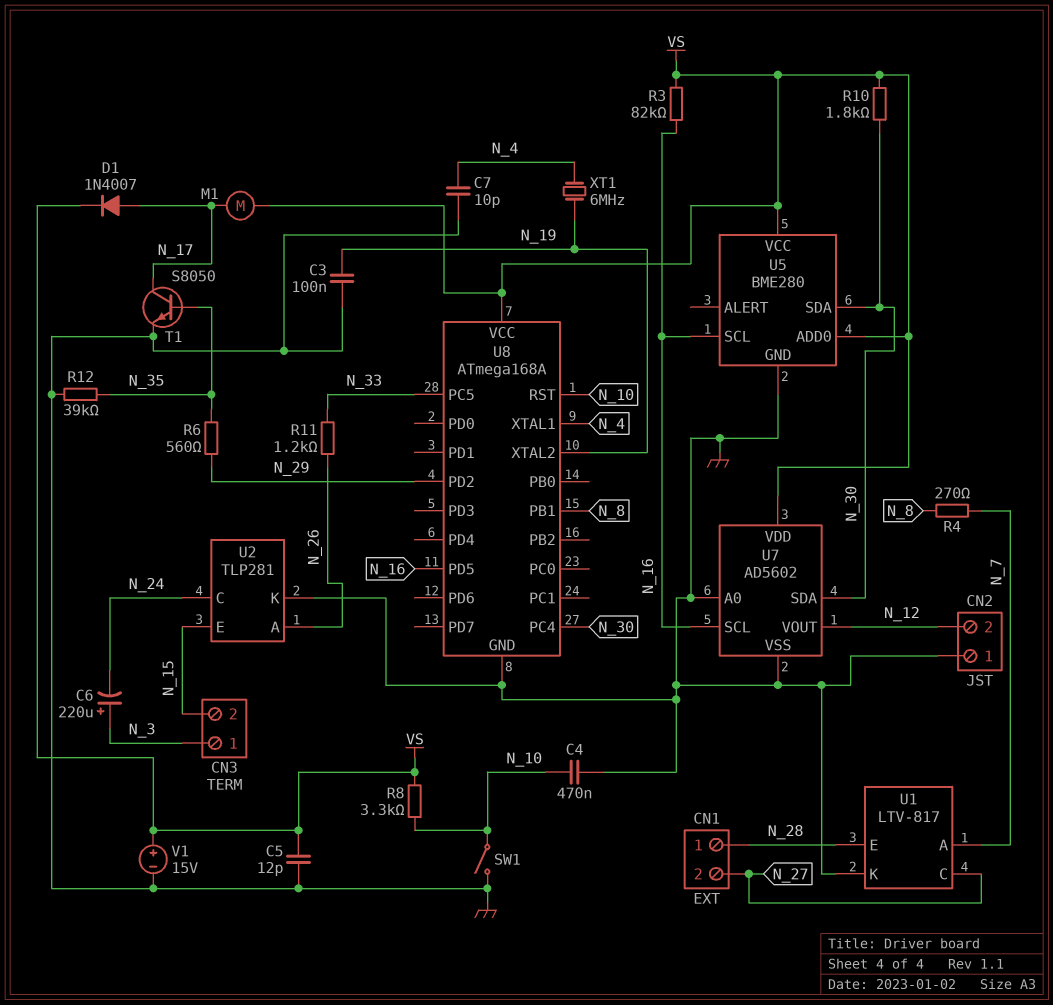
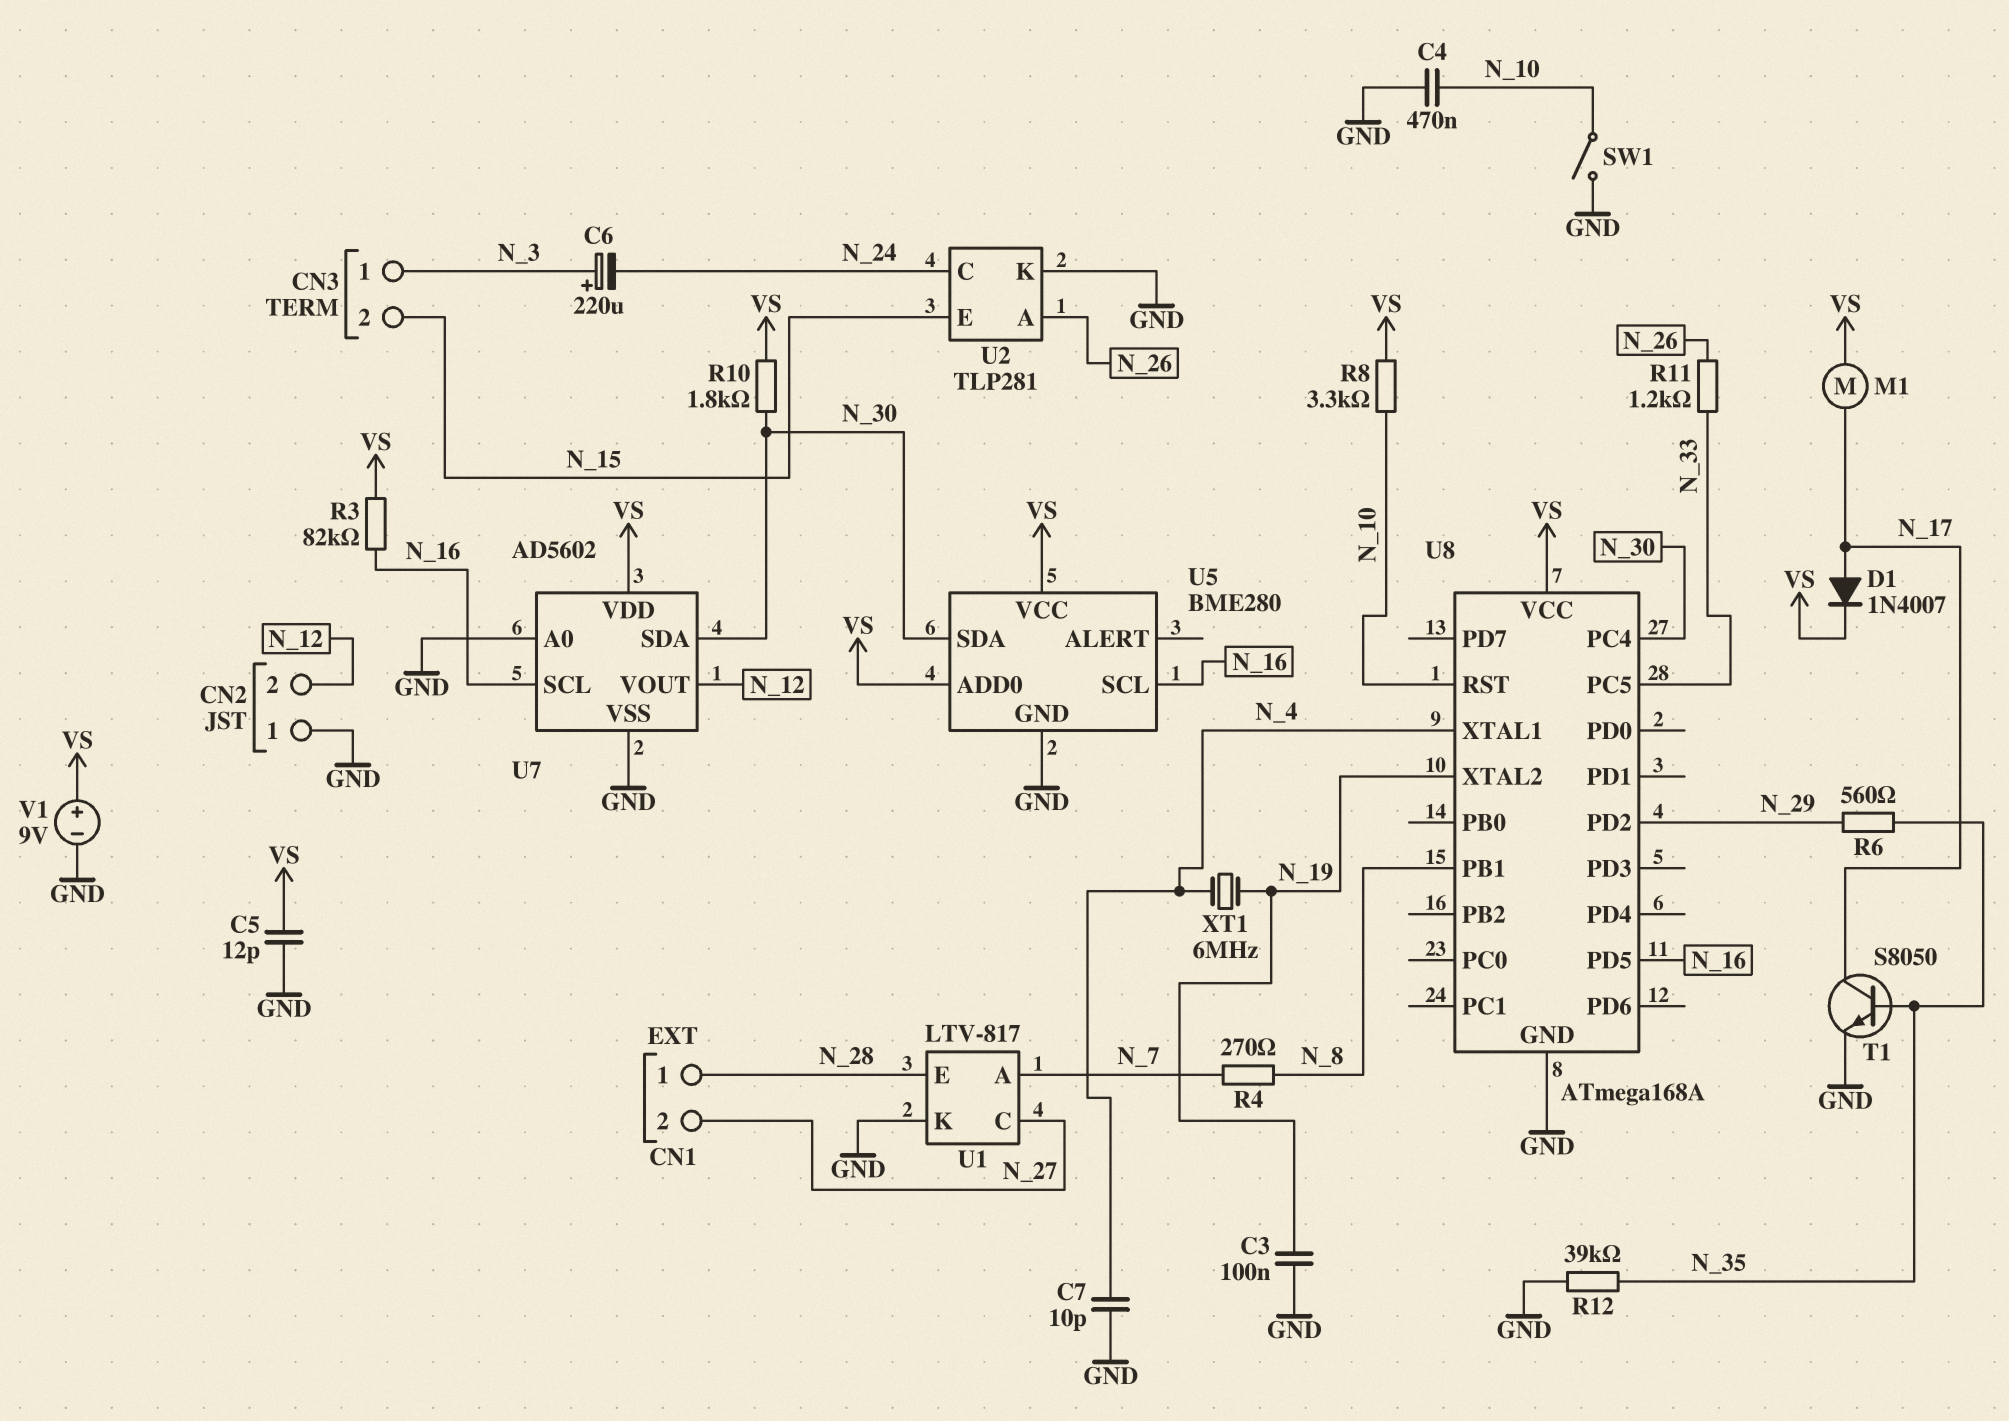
V1: 15V (plus VS, minus GND) -> 9V (plus VS, minus GND)

